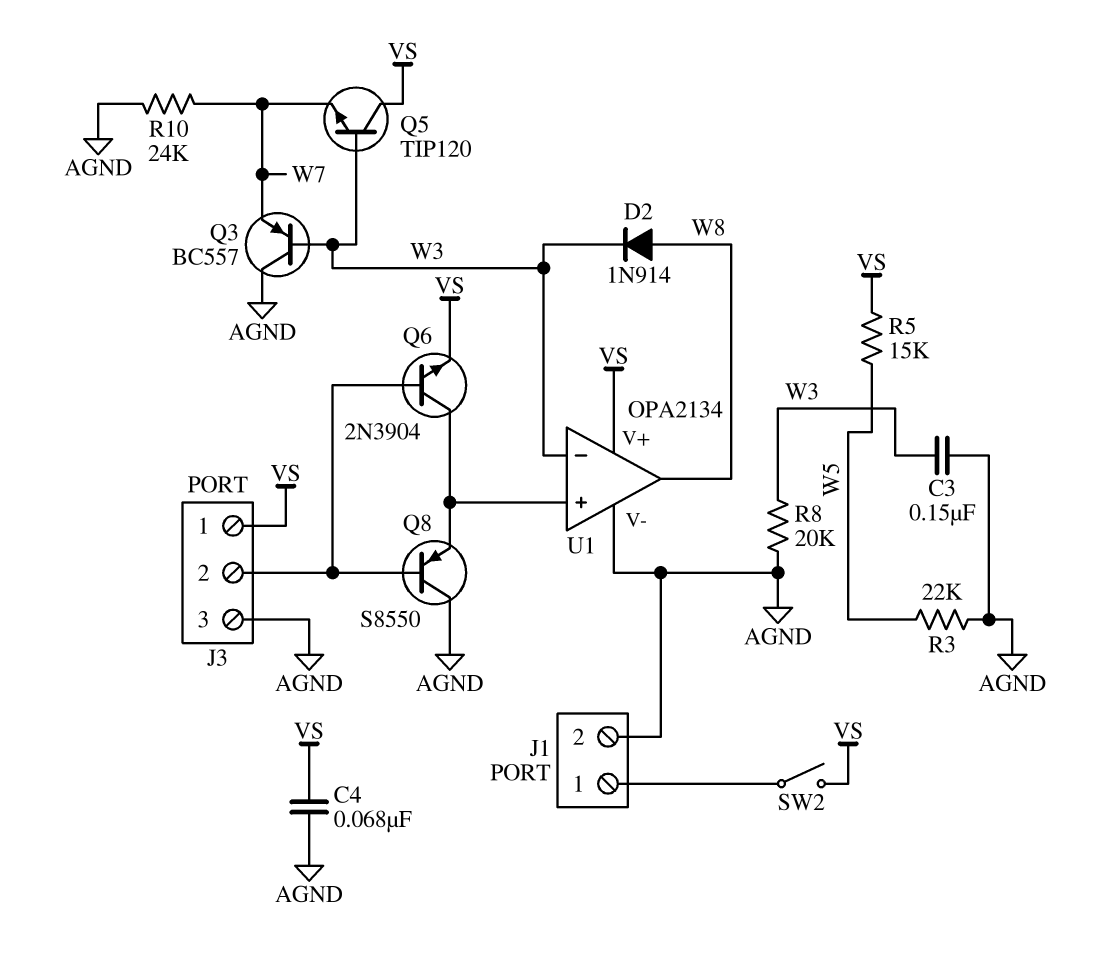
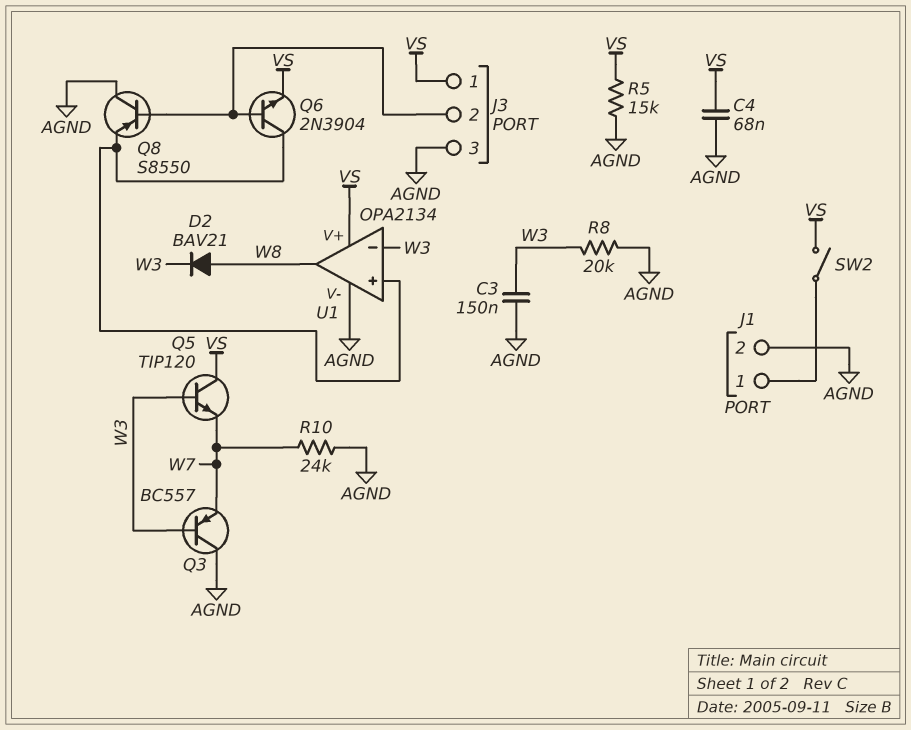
D2: diode 1N914 (A W8, K W3) -> diode BAV21 (A W8, K W3)
R3: 22k (AGND, W5) -> none
R5: 15k (VS, W5) -> 15k (AGND, VS)

